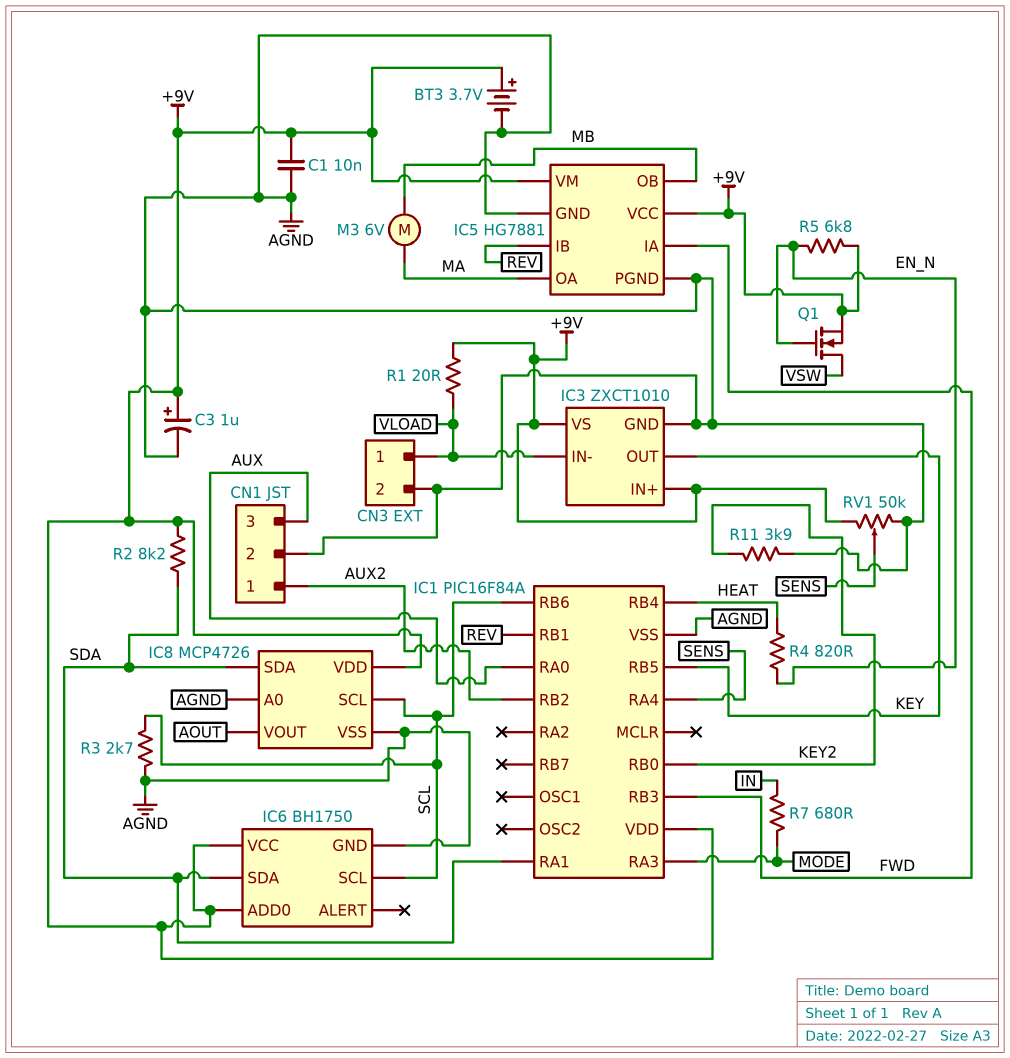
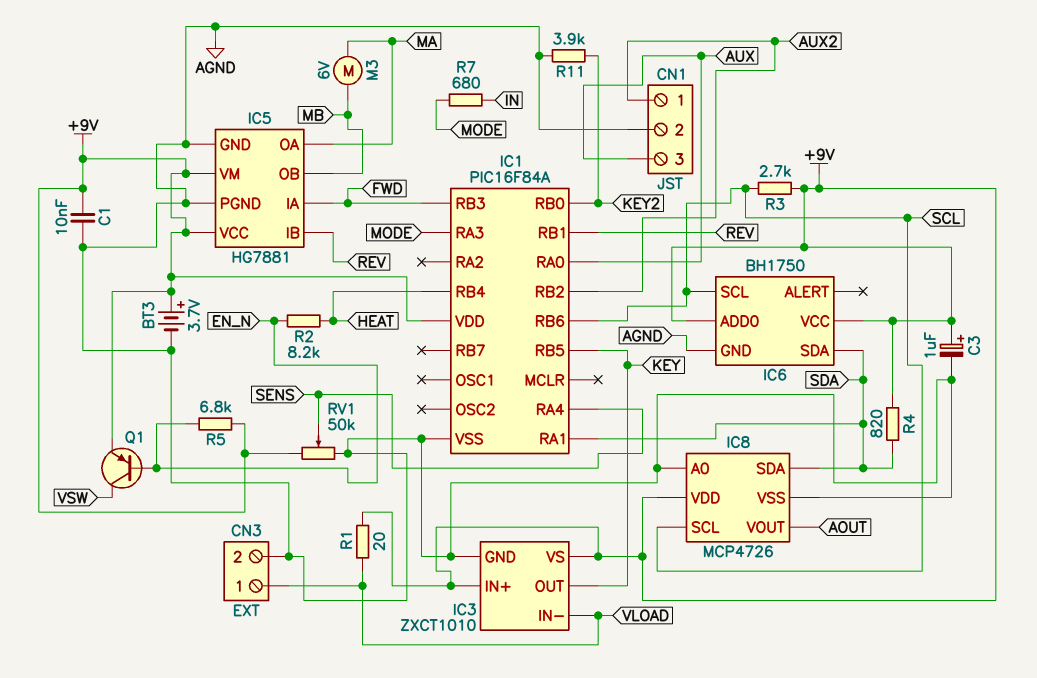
Q1: NMOS (G EN_N, D VSW, S +9V) -> PNP (B EN_N, C VSW, E +9V)
R2: 8.2k (+9V, SDA) -> 8.2k (EN_N, HEAT)
R3: 2.7k (AGND, SCL) -> 2.7k (+9V, SCL)
R4: 820 (EN_N, HEAT) -> 820 (+9V, SDA)

